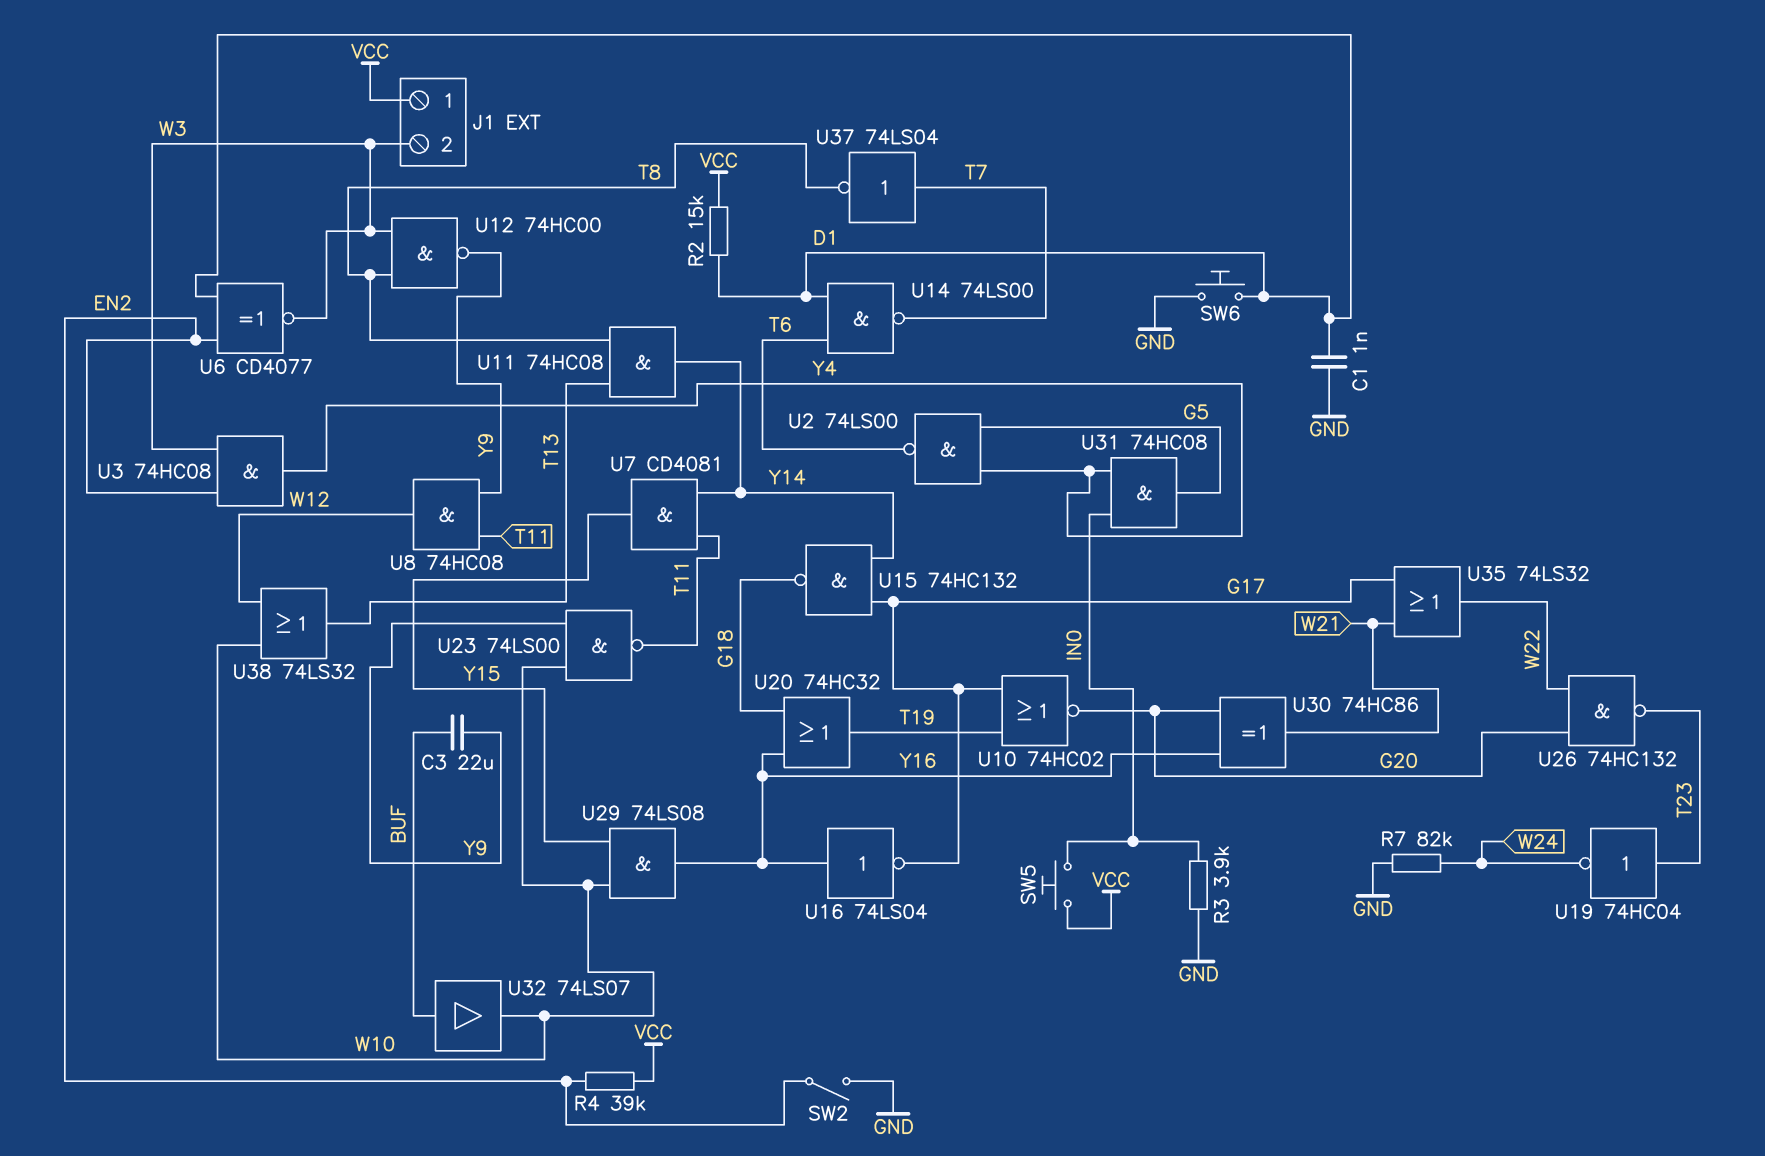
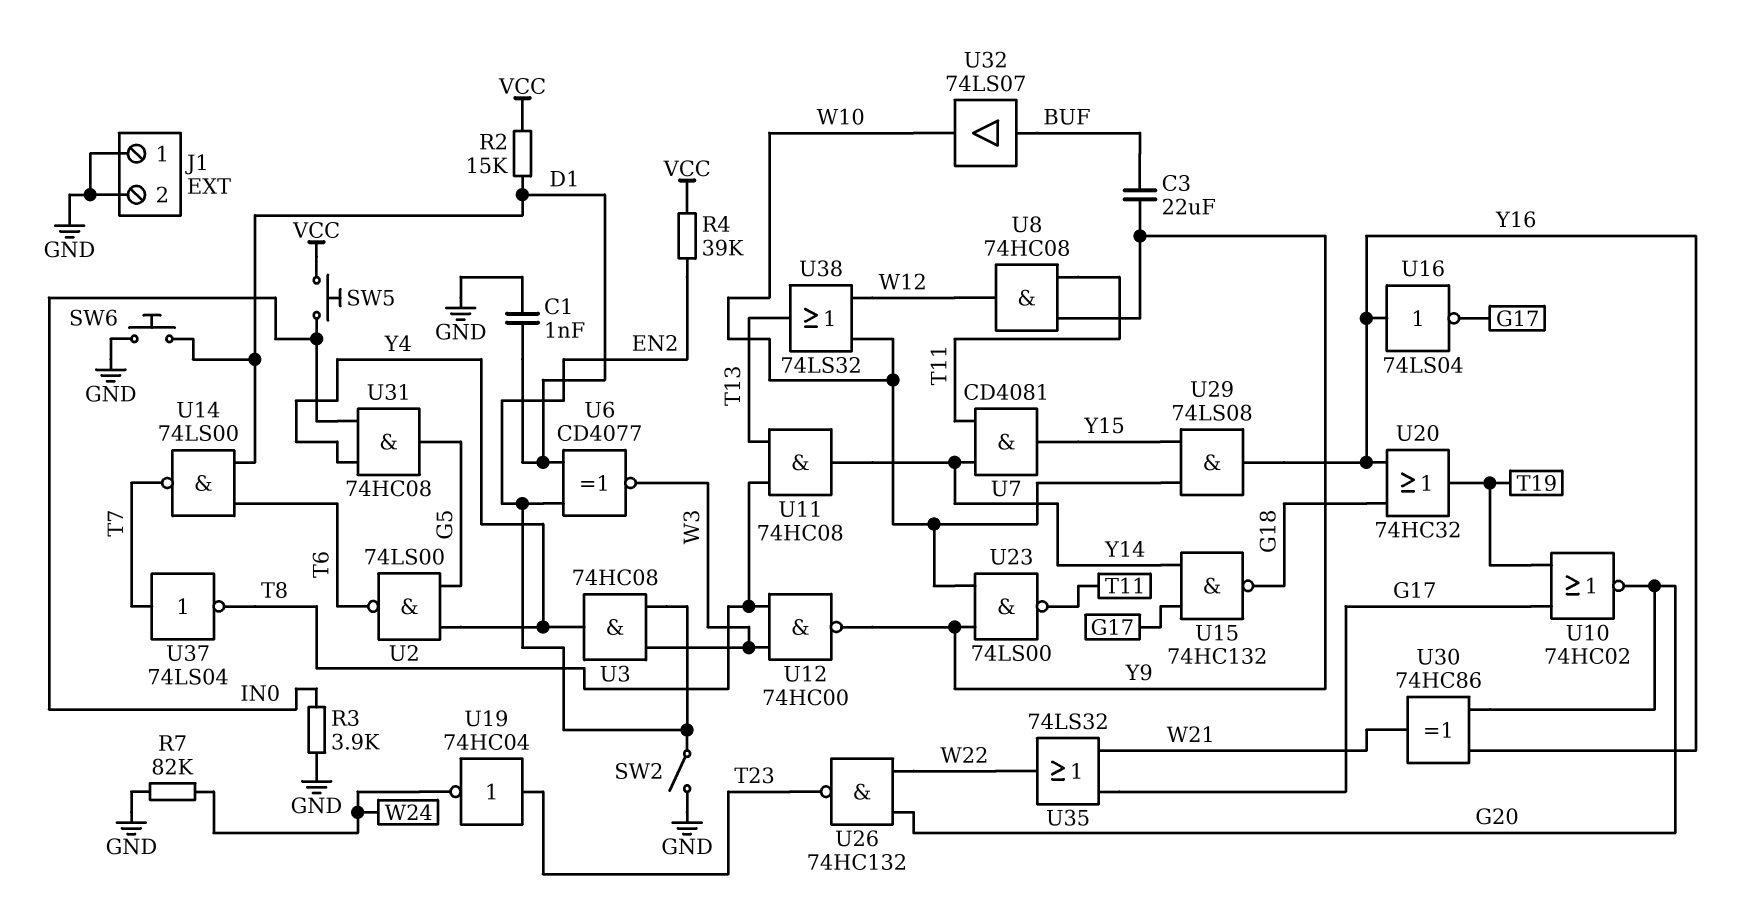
J1 pin 1: VCC -> GND
J1 pin 2: W3 -> GND

